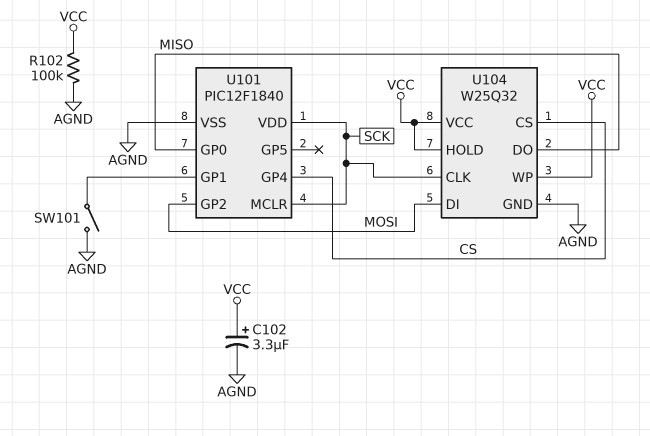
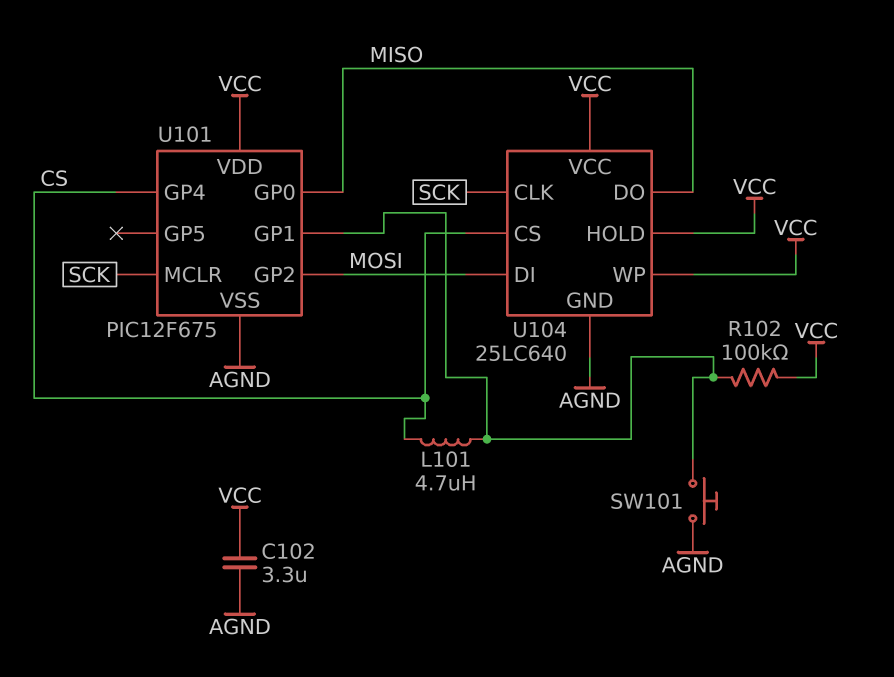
C102: 3.3uF (plus VCC, minus AGND) -> 3.3uF (AGND, VCC)
L101: none -> 4.7uH (CS, U101/GP1)
R102: 100k (AGND, VCC) -> 100k (U101/GP1, VCC)
SW101: switch (AGND, U101/GP1) -> button (AGND, U101/GP1)
U101: PIC12F1840 -> PIC12F675
U101 pin VDD: SCK -> VCC
U104: W25Q32 -> 25LC640

